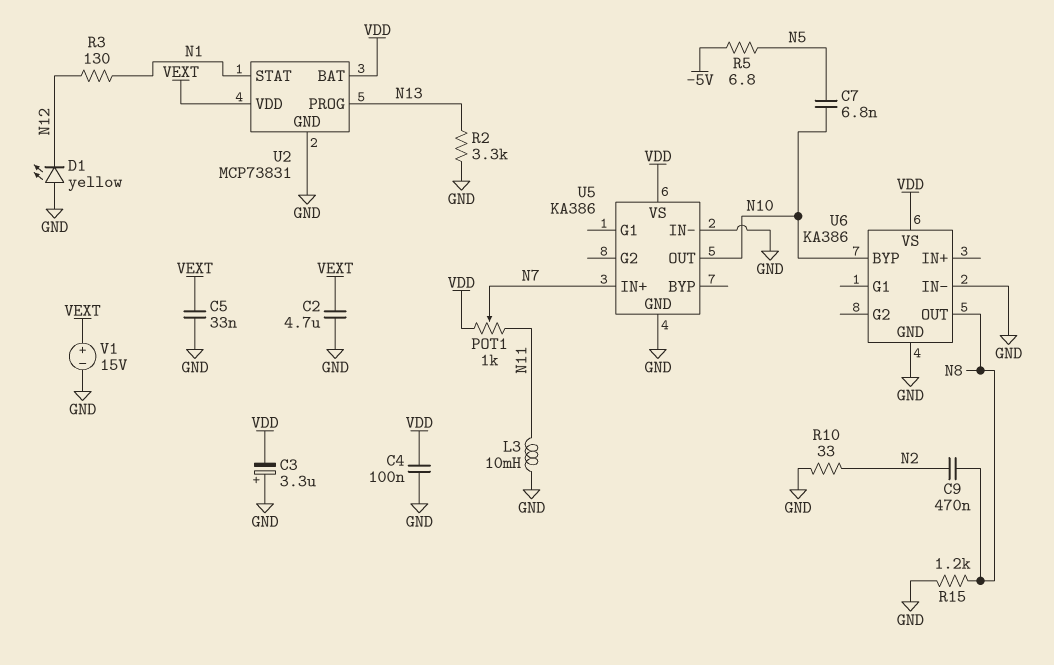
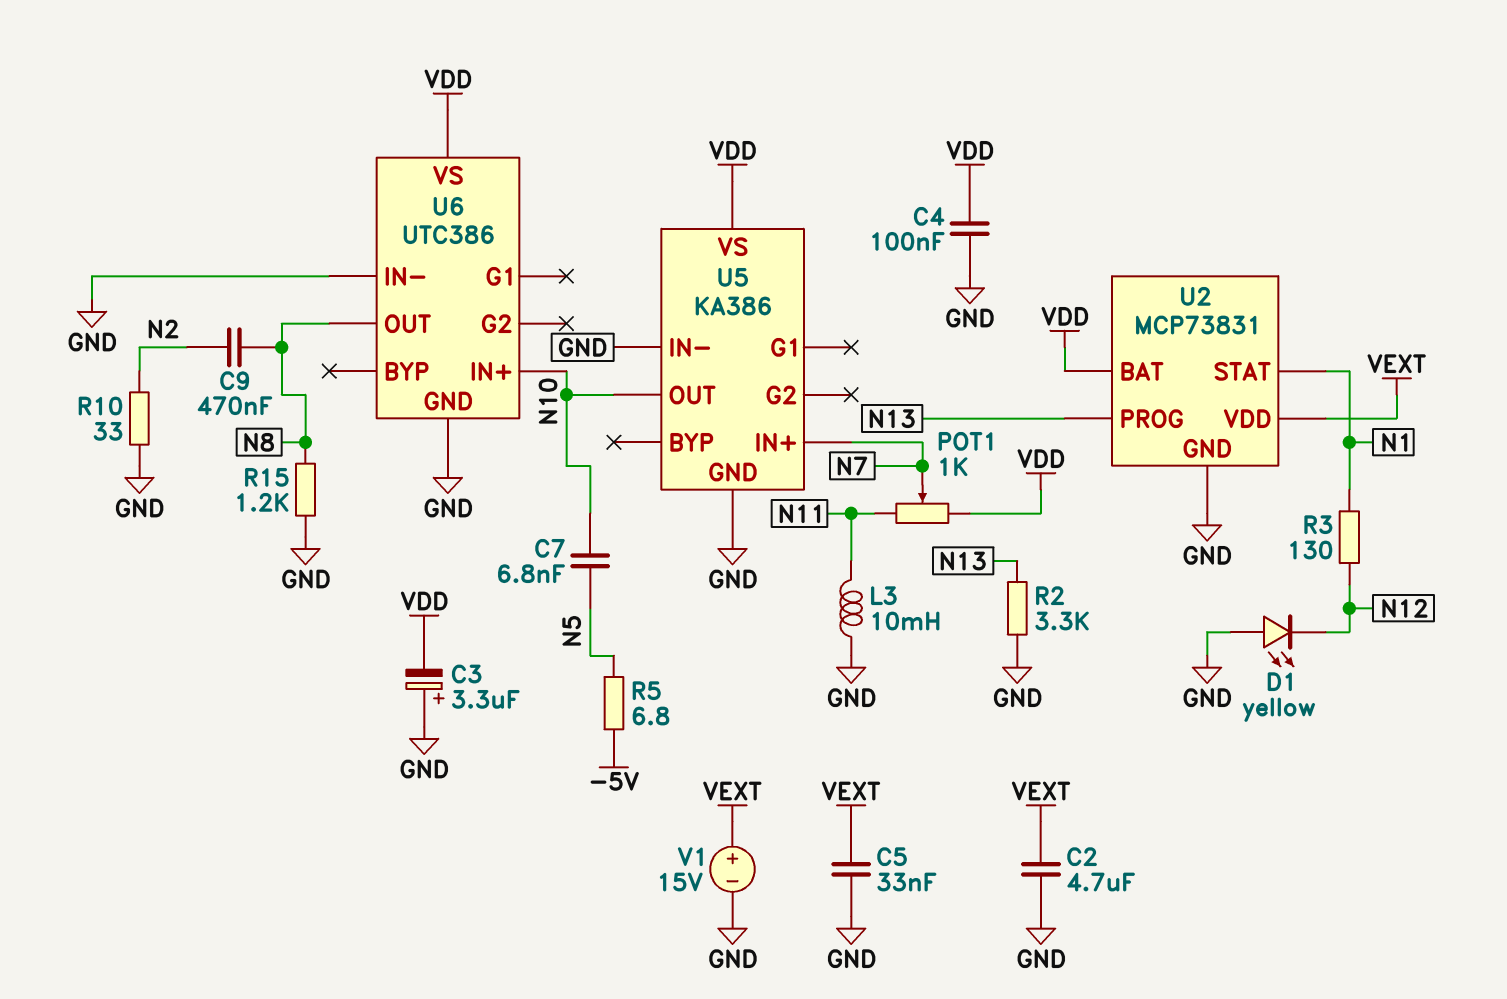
U6: KA386 -> UTC386
U6 pin BYP: N10 -> none
U6 pin IN+: none -> N10

